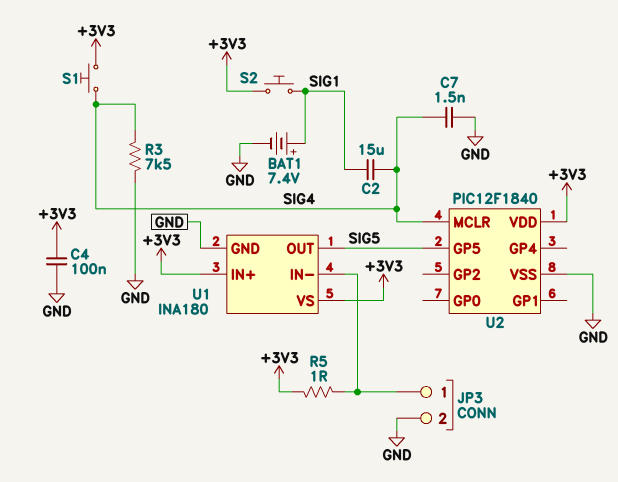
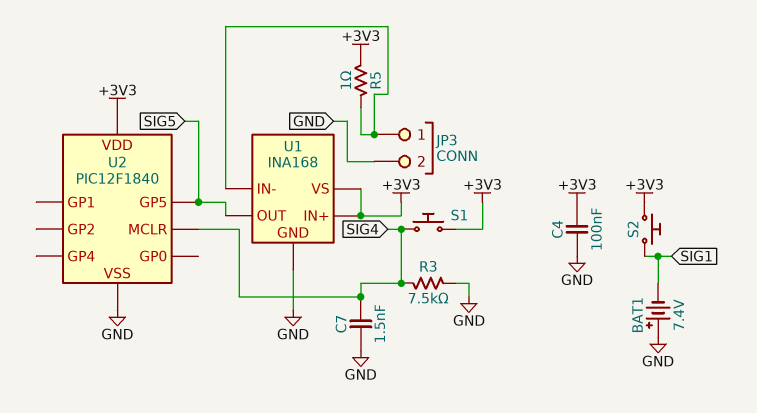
BAT1: 7.4V (plus SIG1, minus GND) -> 7.4V (plus GND, minus SIG1)
C2: 15uF (SIG1, SIG4) -> none
U1: INA180 -> INA168

